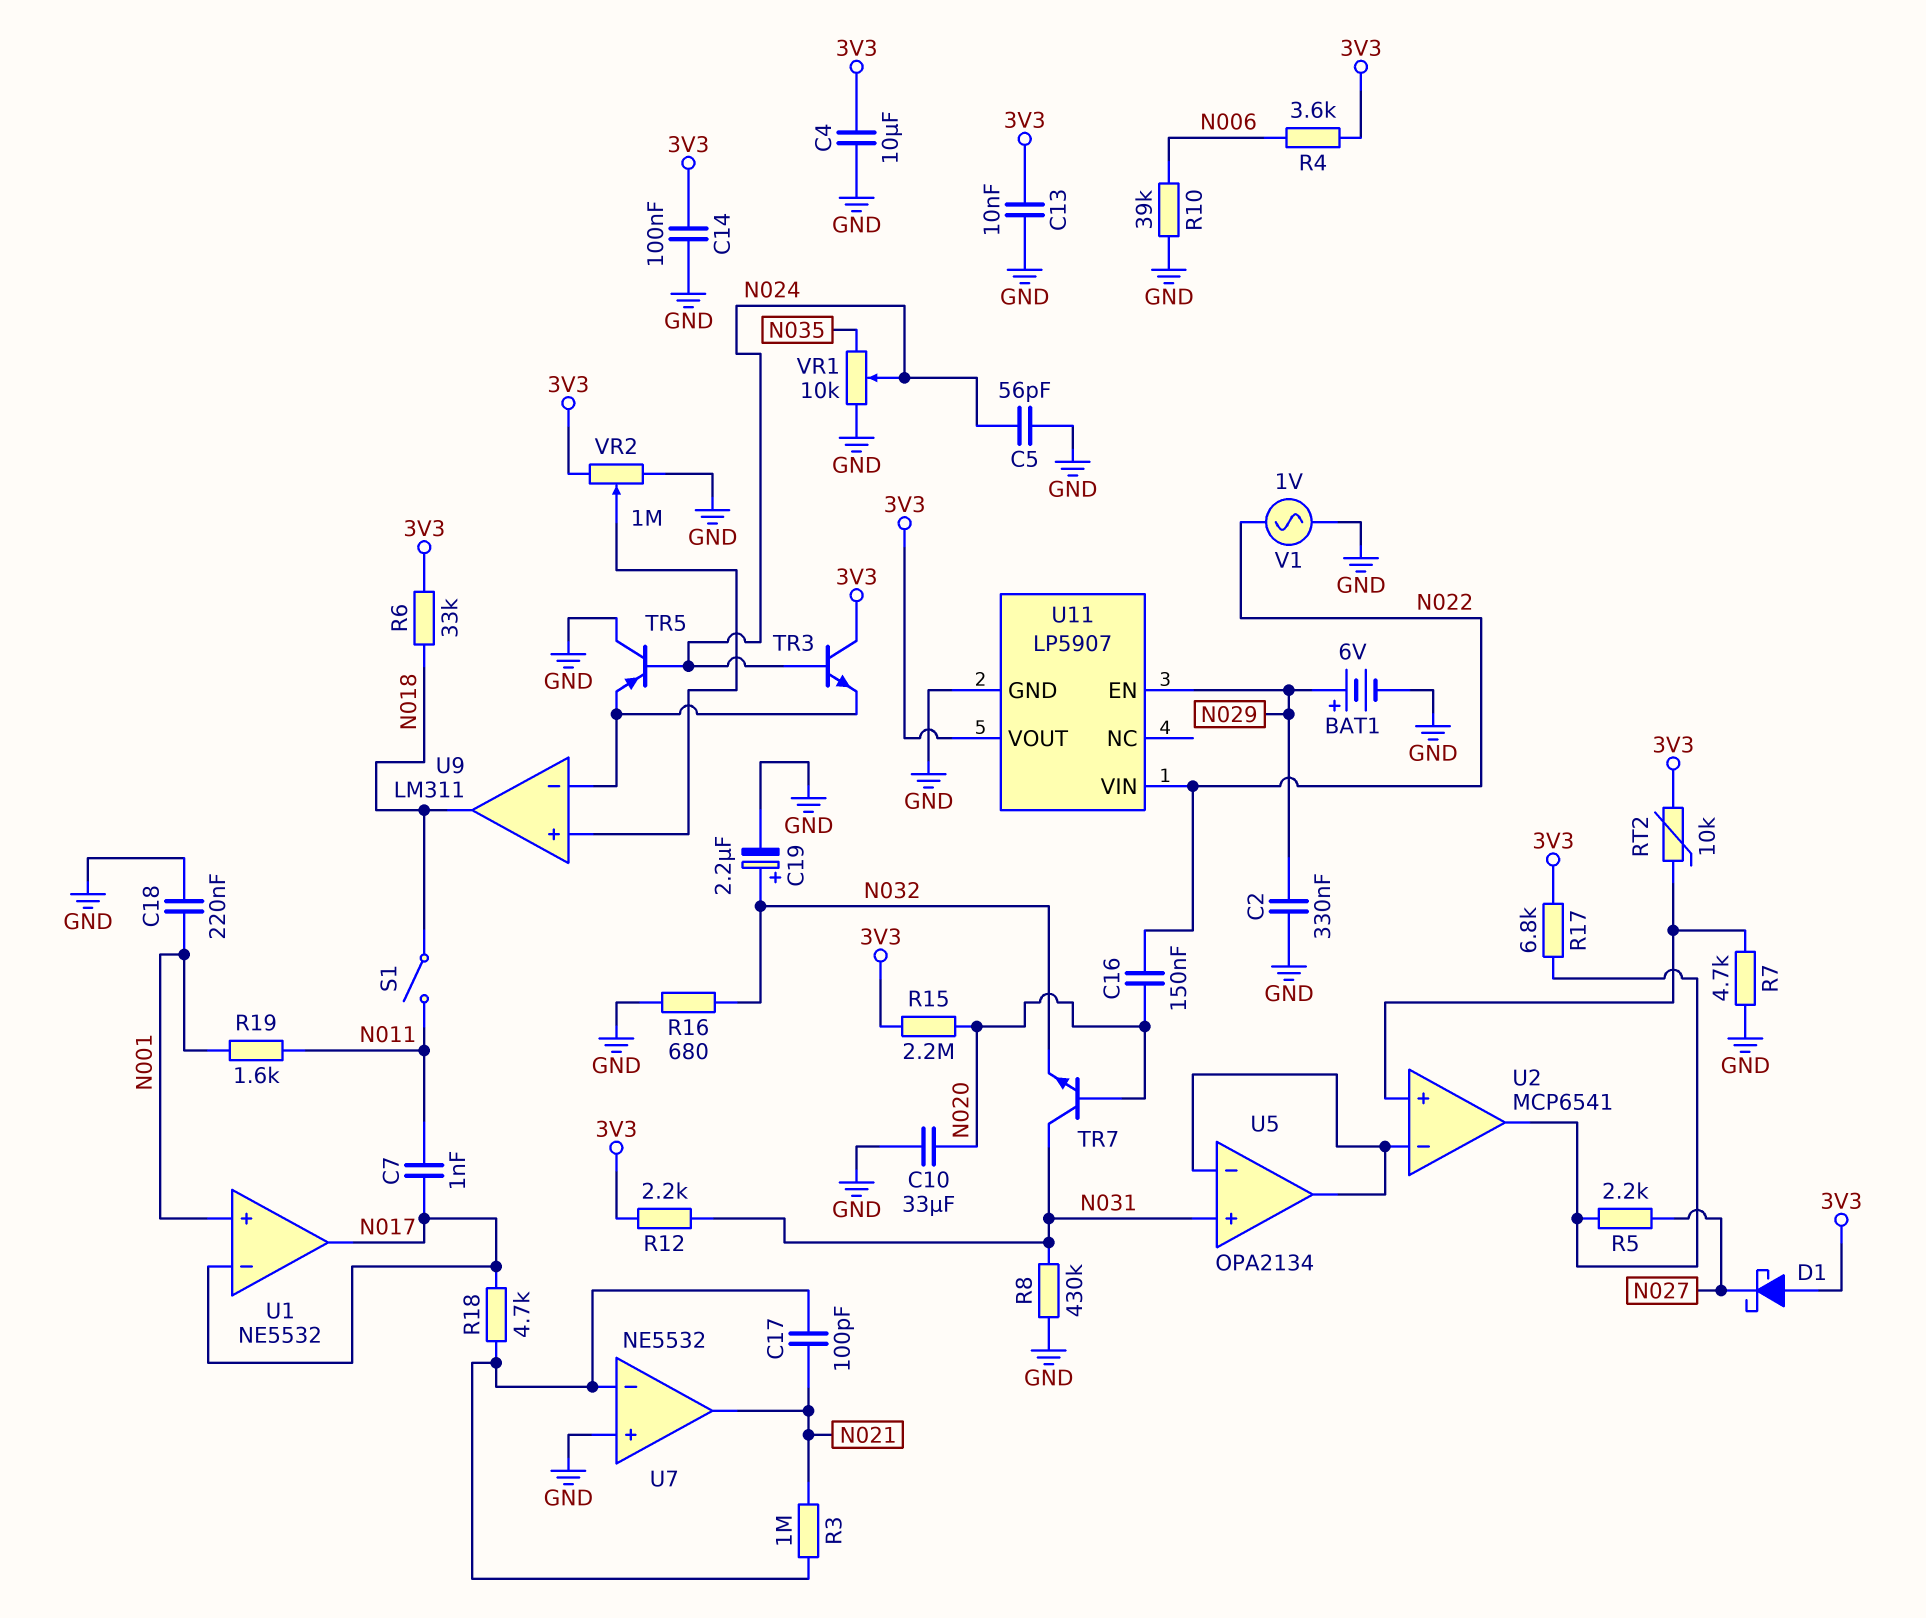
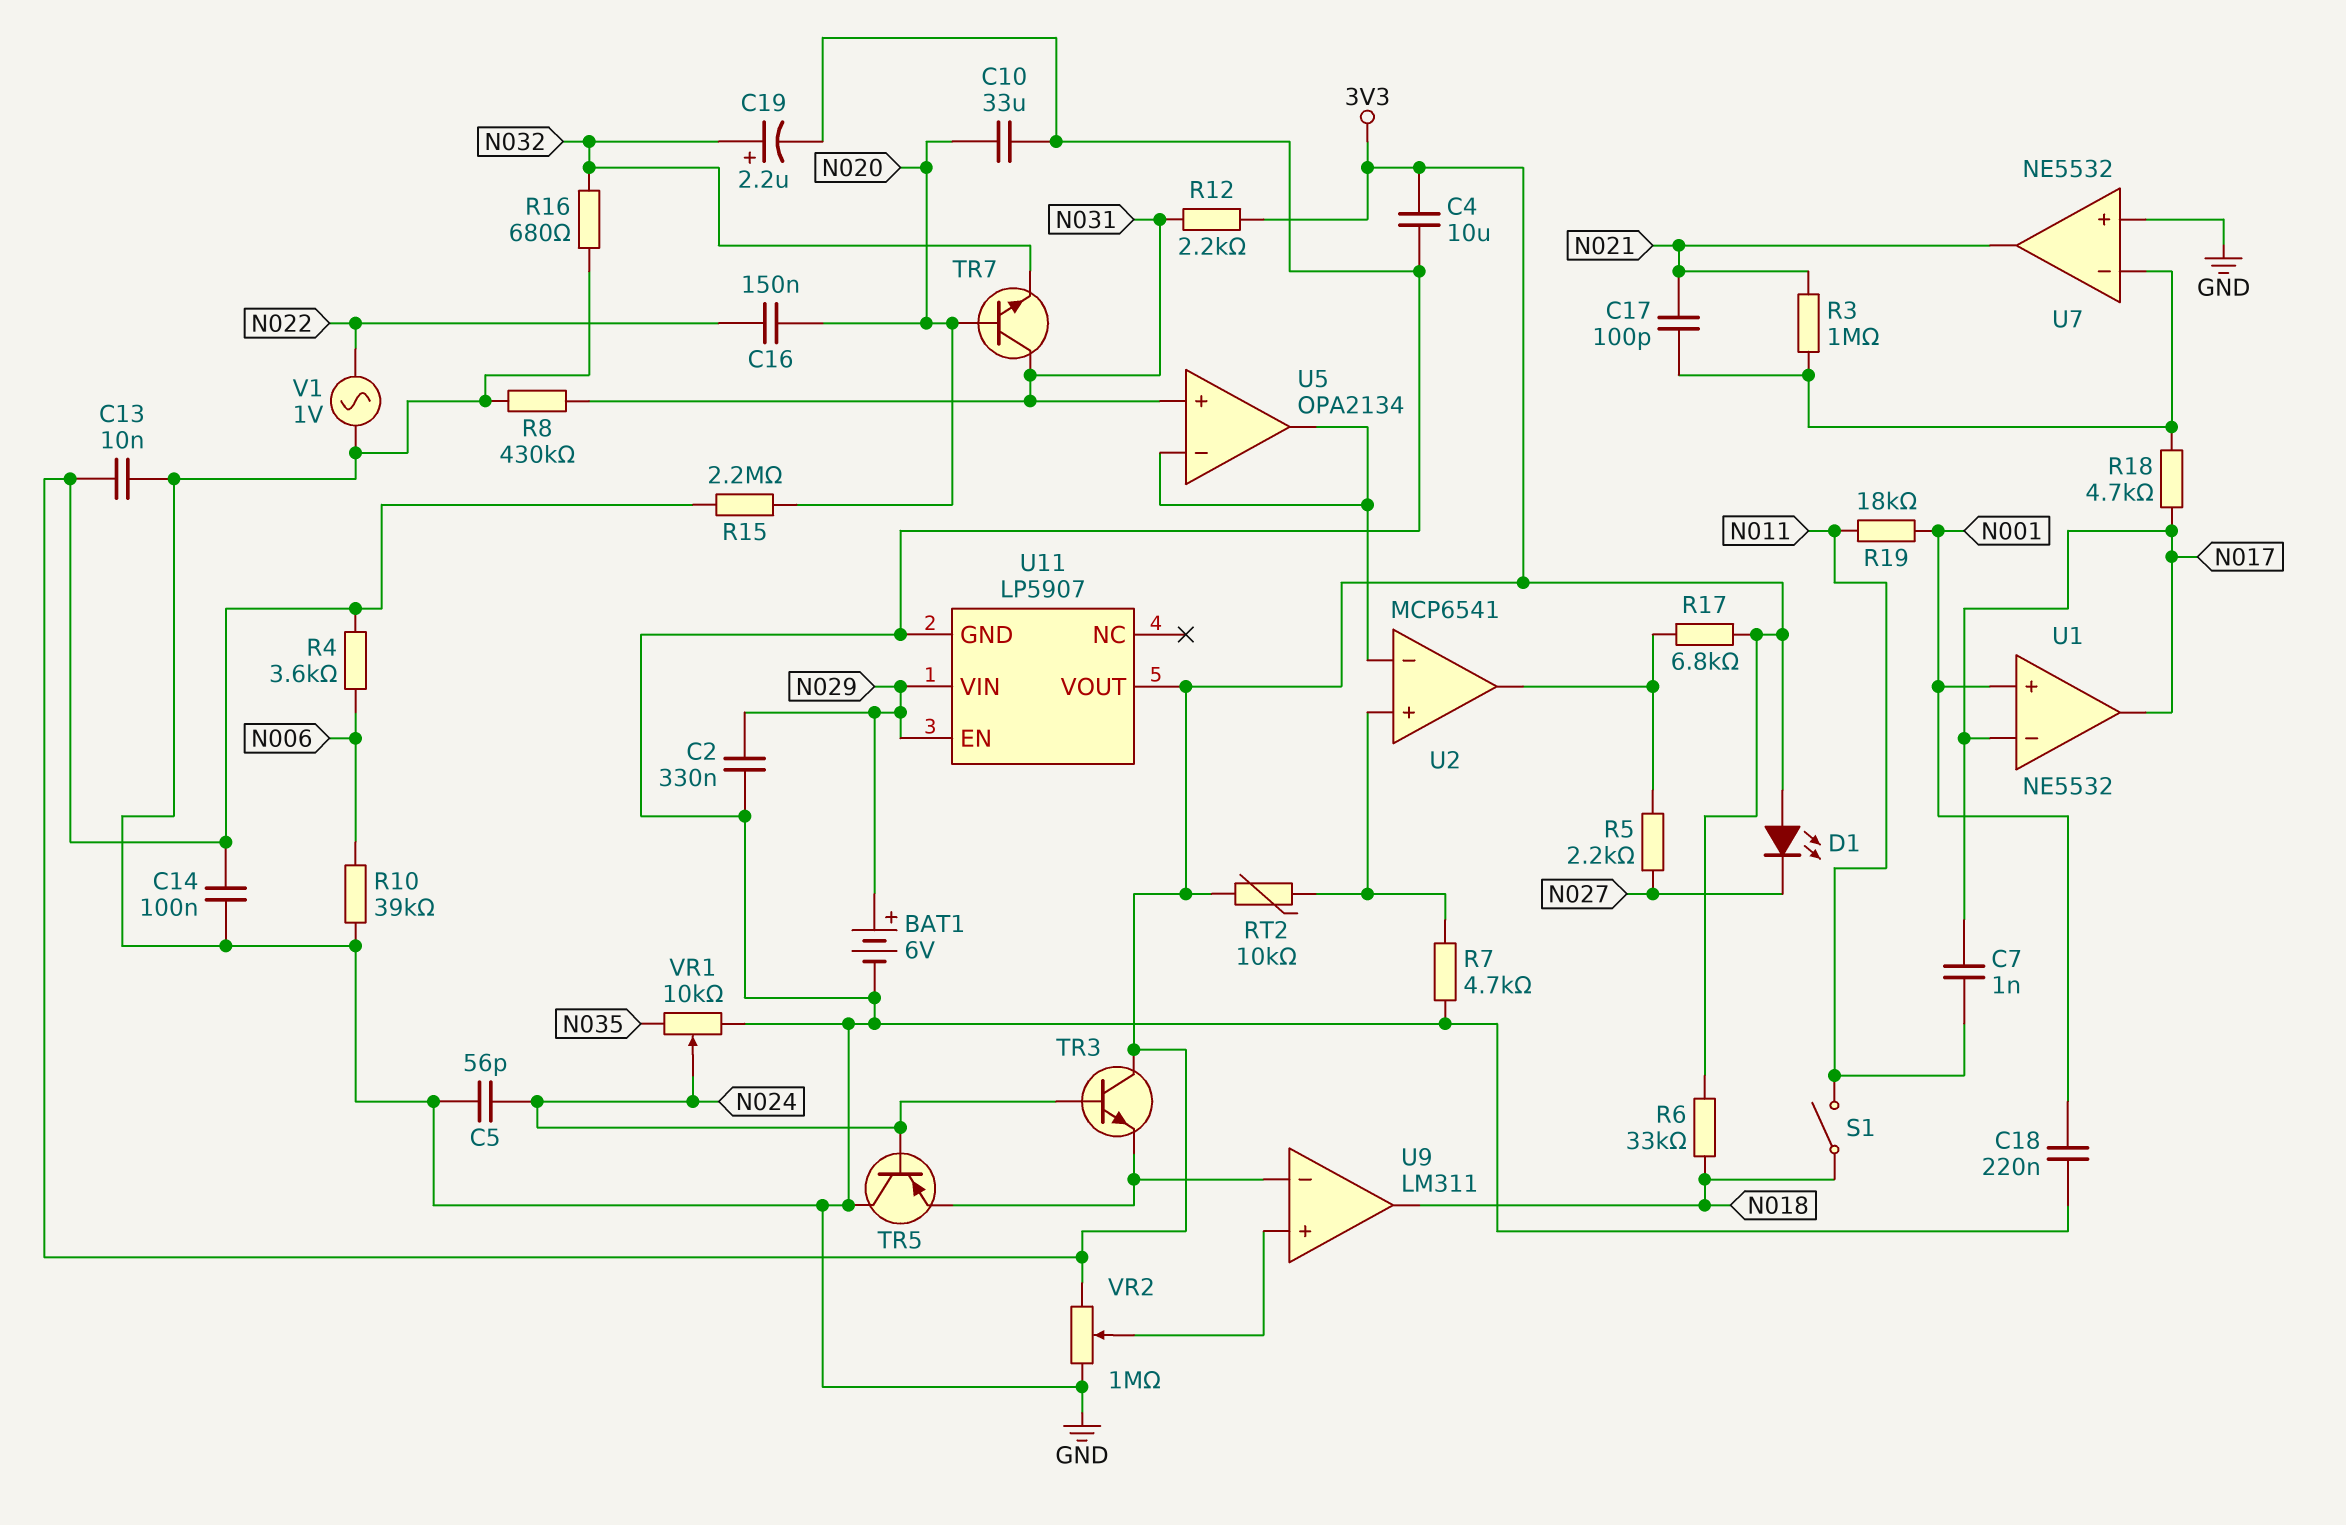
D1: schottky (A 3V3, K N027) -> LED (A 3V3, K N027)
R19: 1.6k (N001, N011) -> 18k (N001, N011)
U11 pin VIN: N022 -> N029

